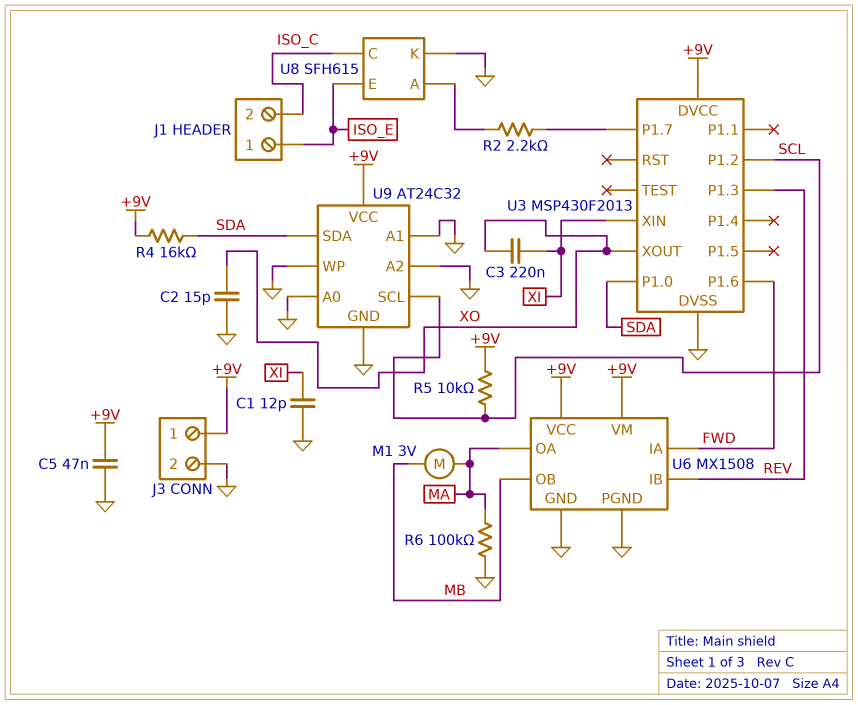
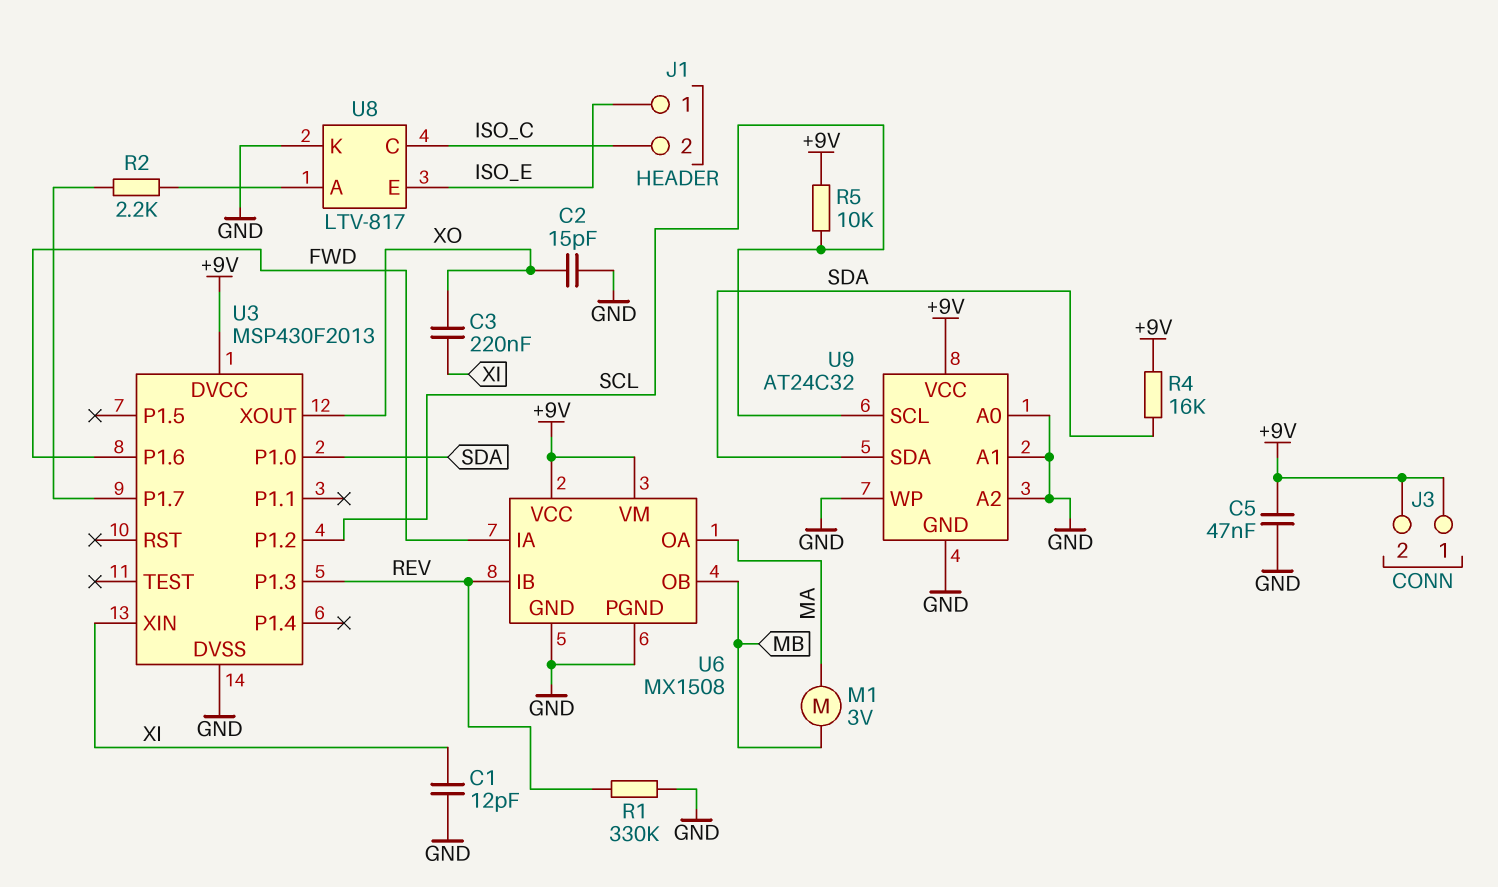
J3 pin 2: GND -> +9V
R1: none -> 330k (GND, REV)
R6: 100k (GND, MA) -> none
U8: SFH615 -> LTV-817

